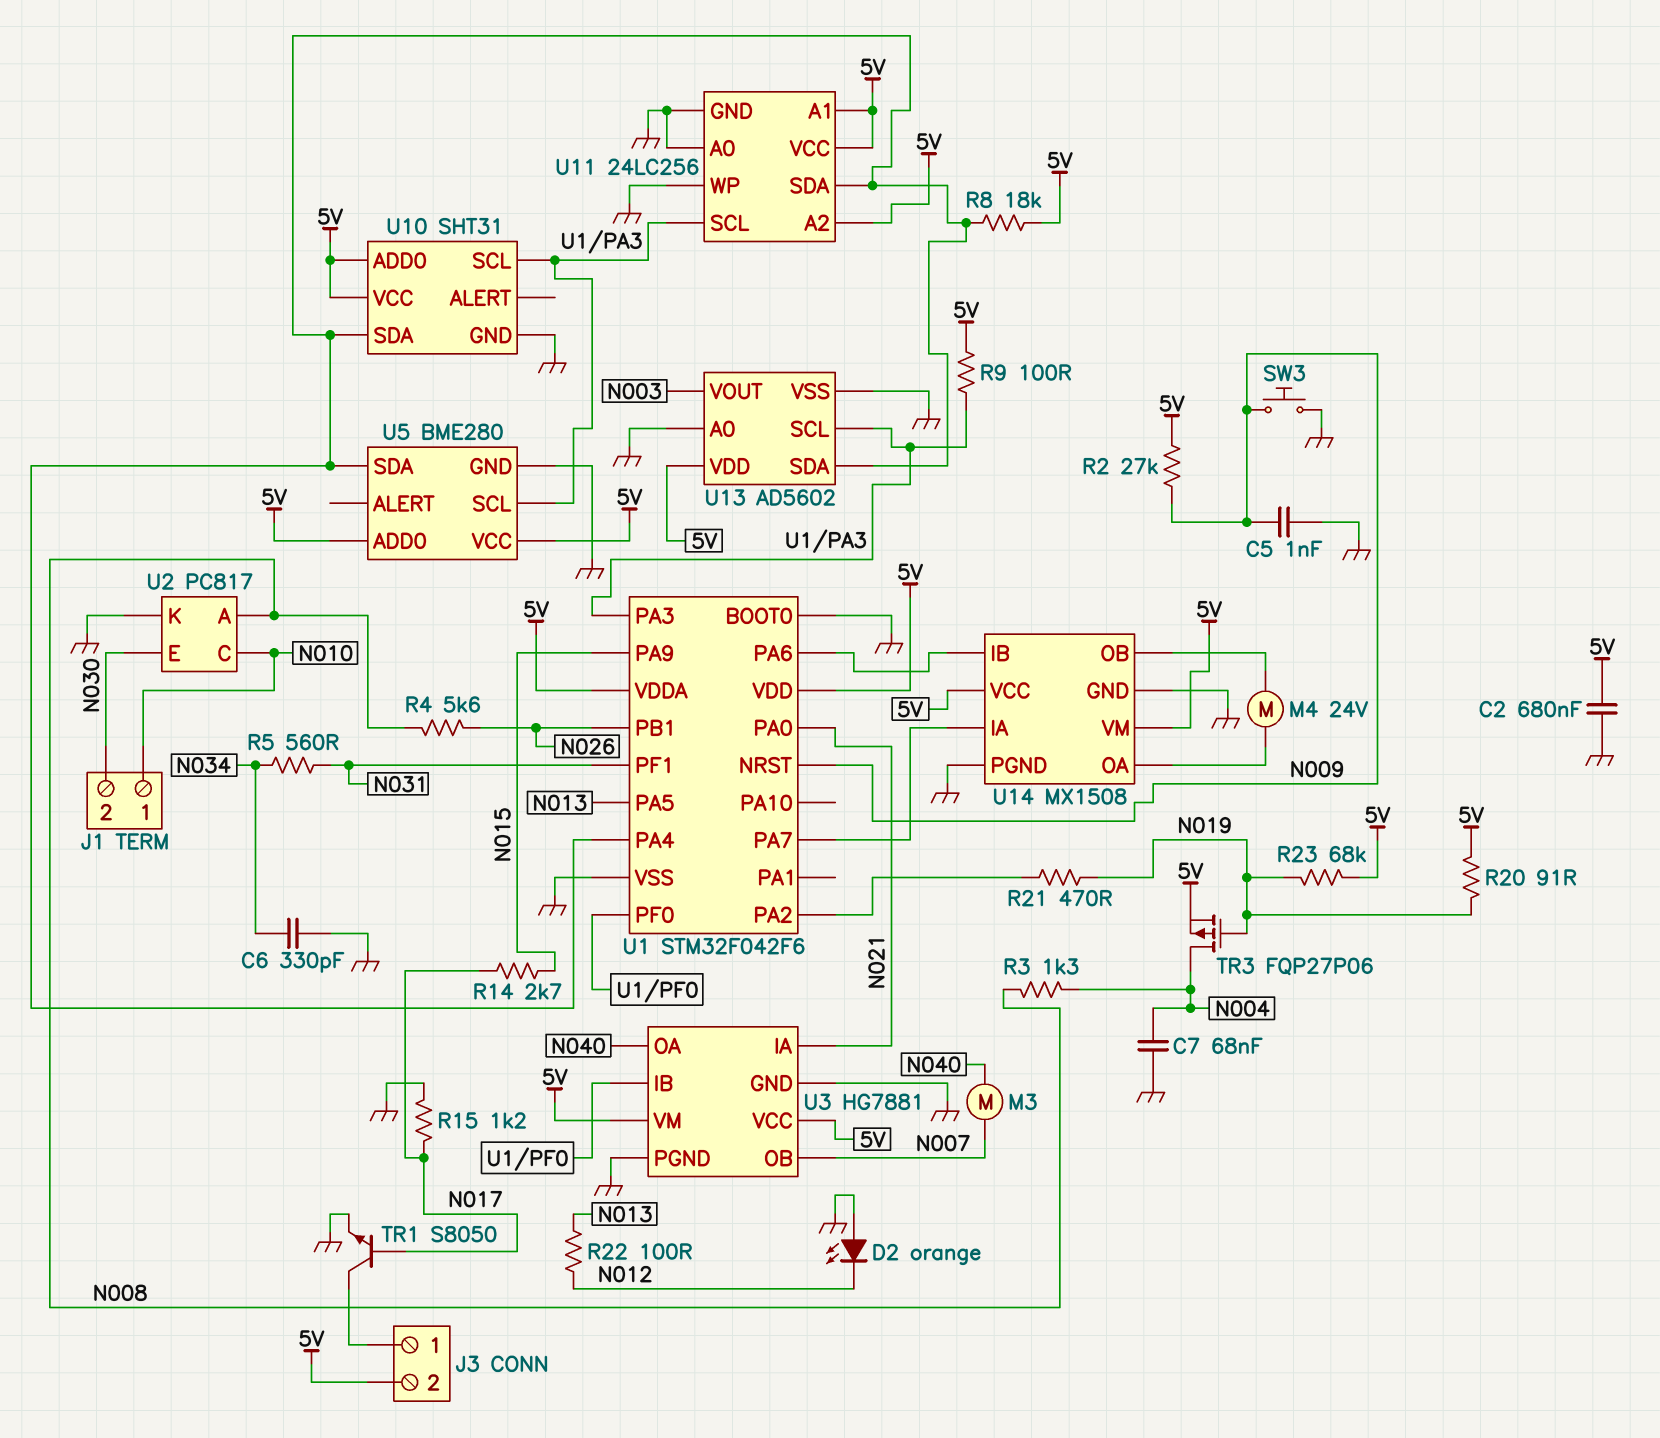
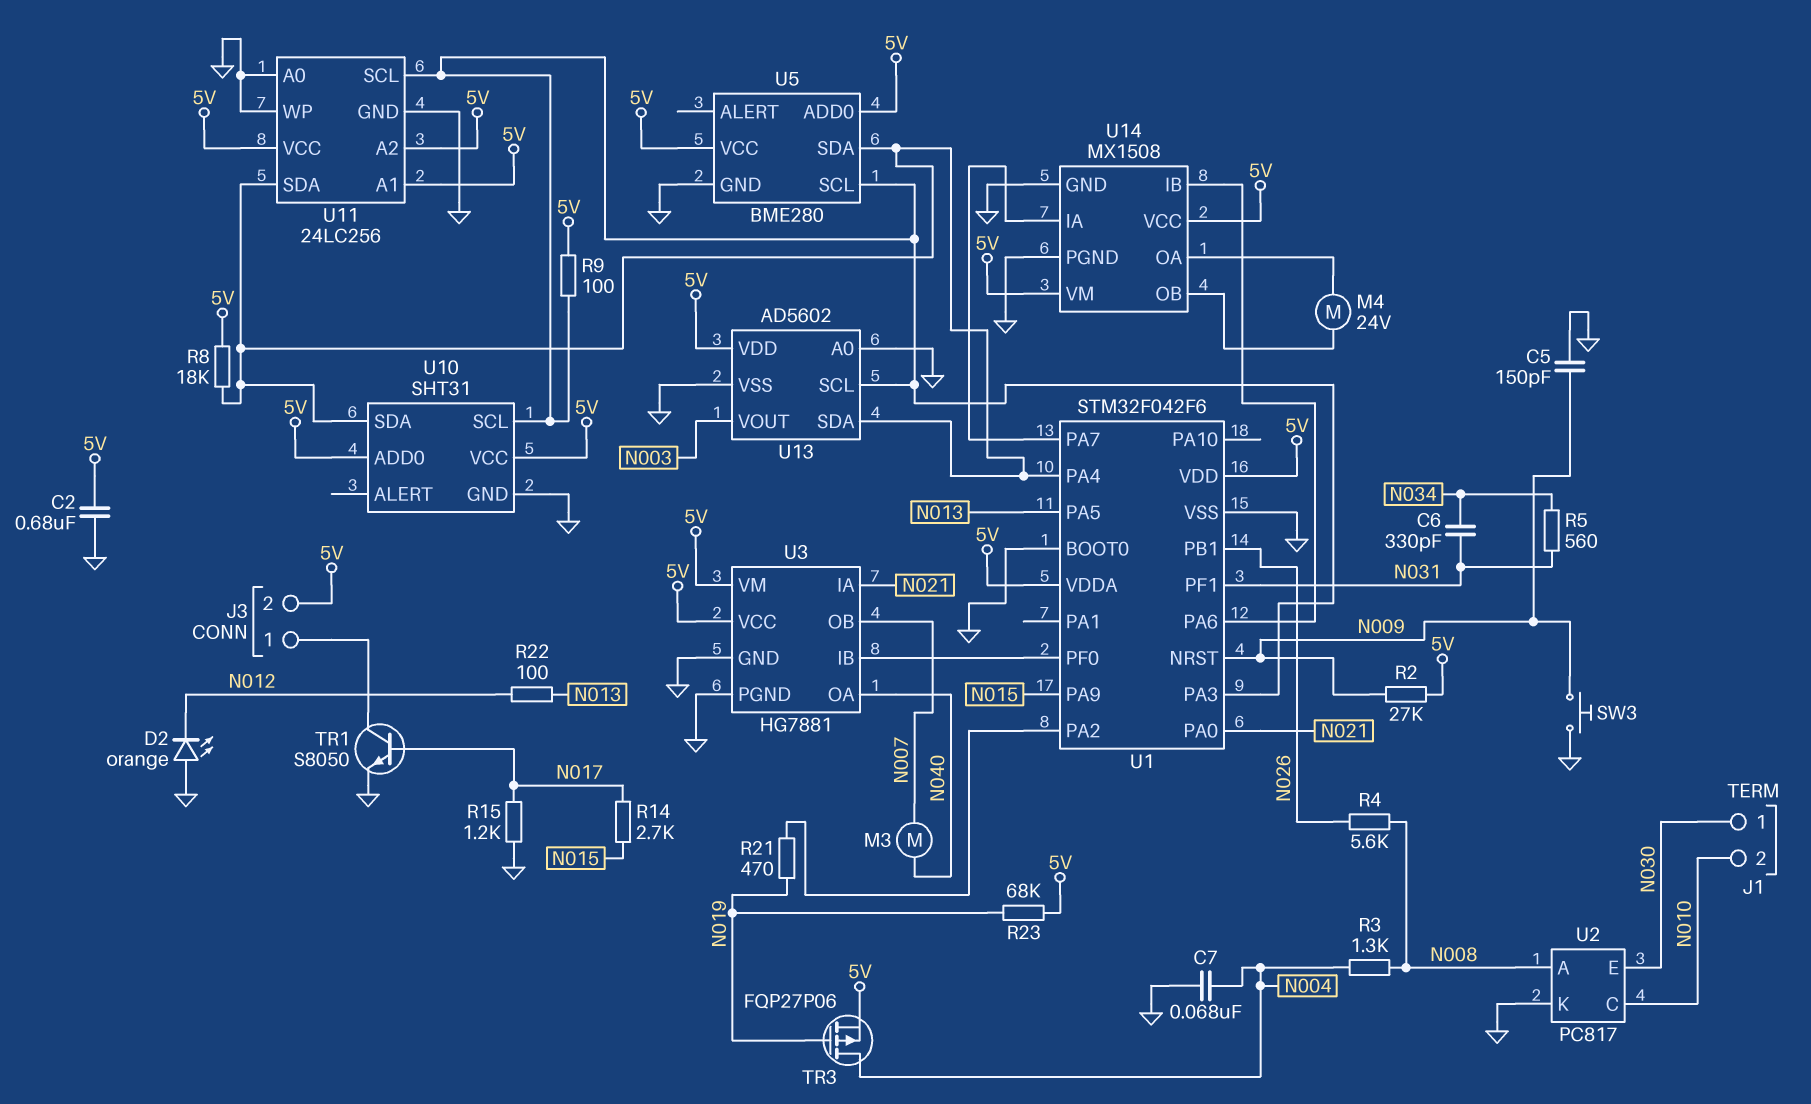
C5: 1nF (GND, N009) -> 150pF (GND, N009)
C6: 330pF (GND, N034) -> 330pF (N031, N034)
J1 pin 1: N010 -> N030
J1 pin 2: N030 -> N010
R20: 91 (5V, N019) -> none

